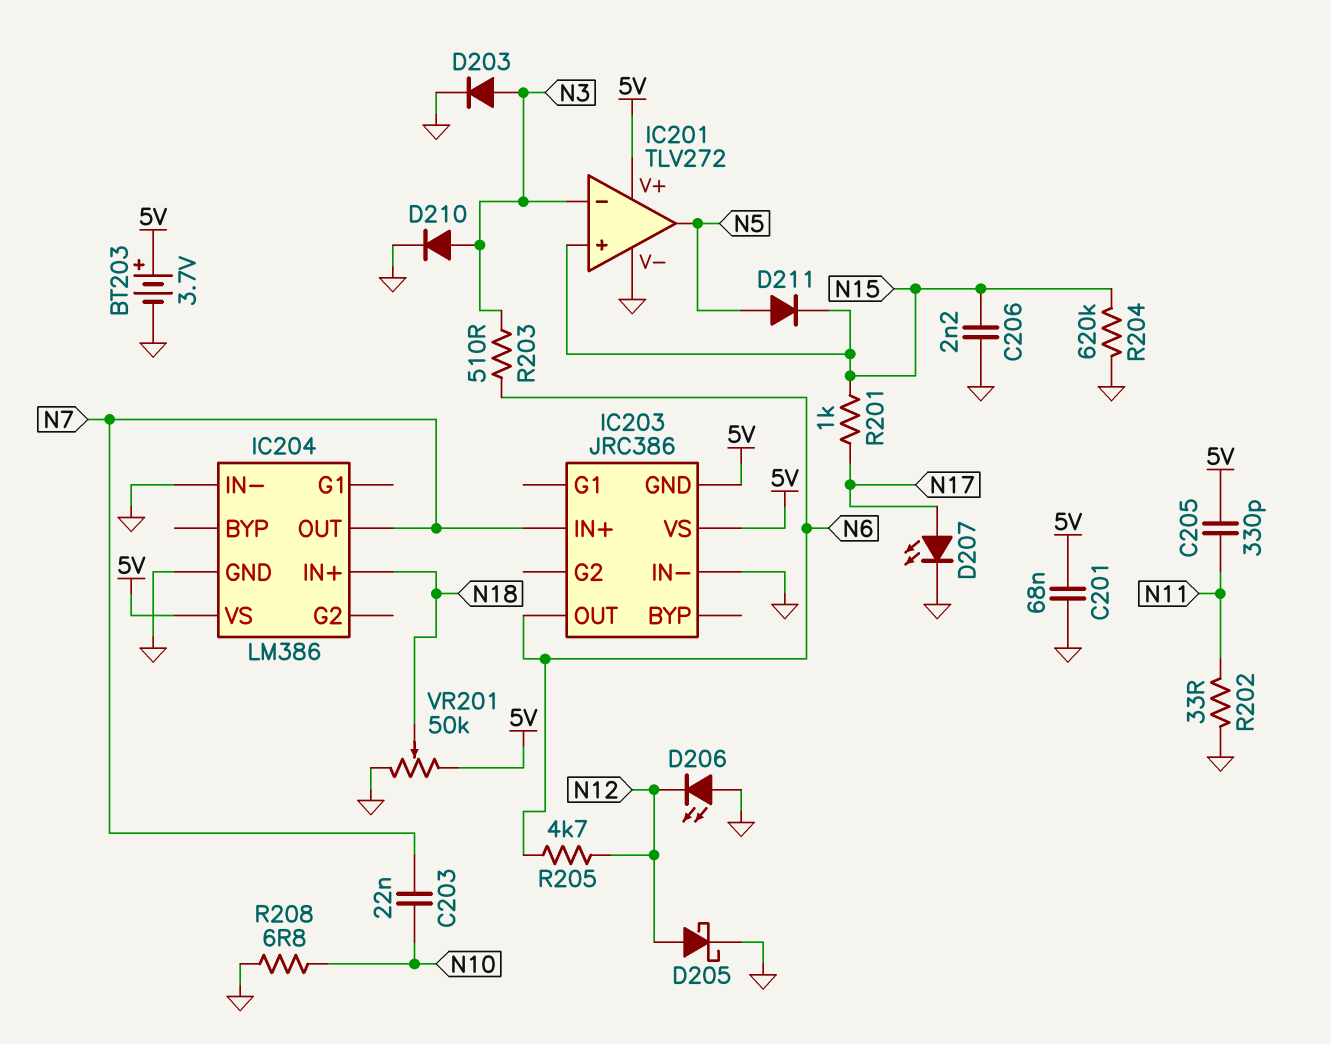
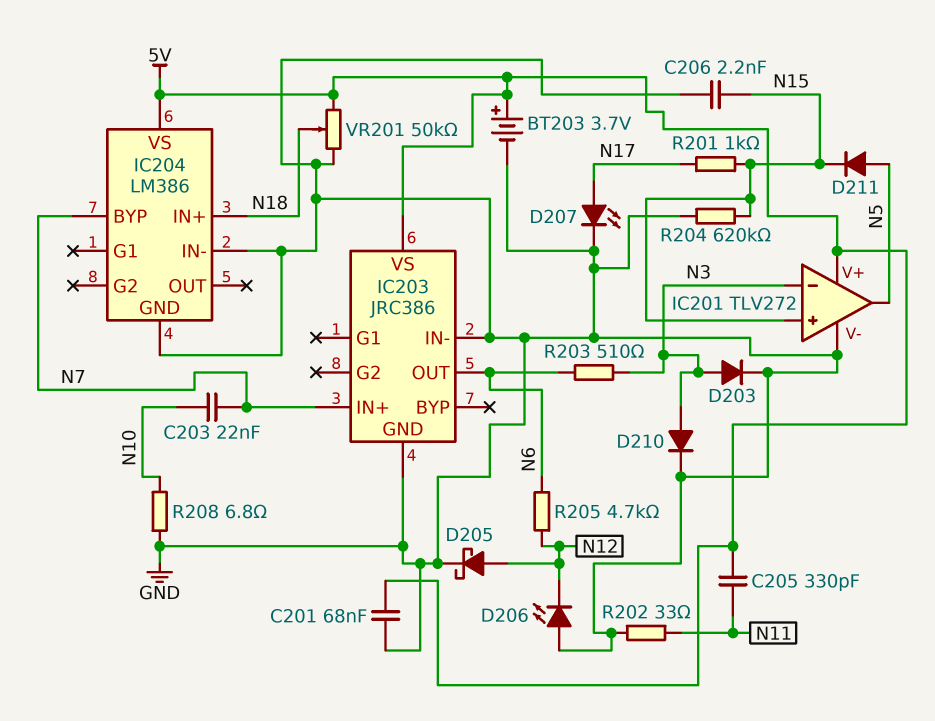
IC203 pin GND: 5V -> GND
IC204 pin BYP: none -> N7
IC204 pin OUT: N7 -> none

